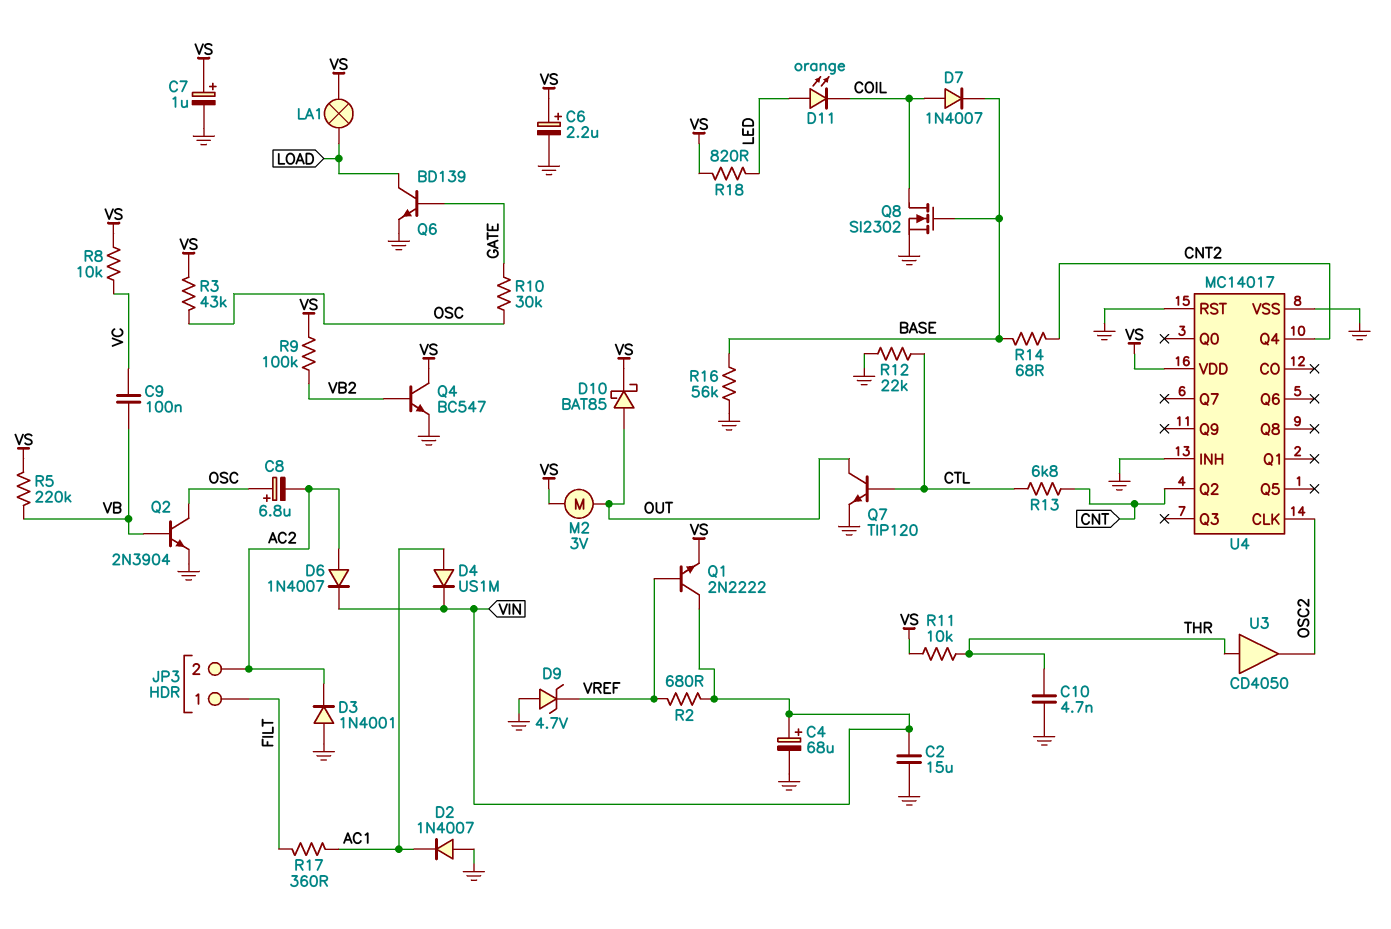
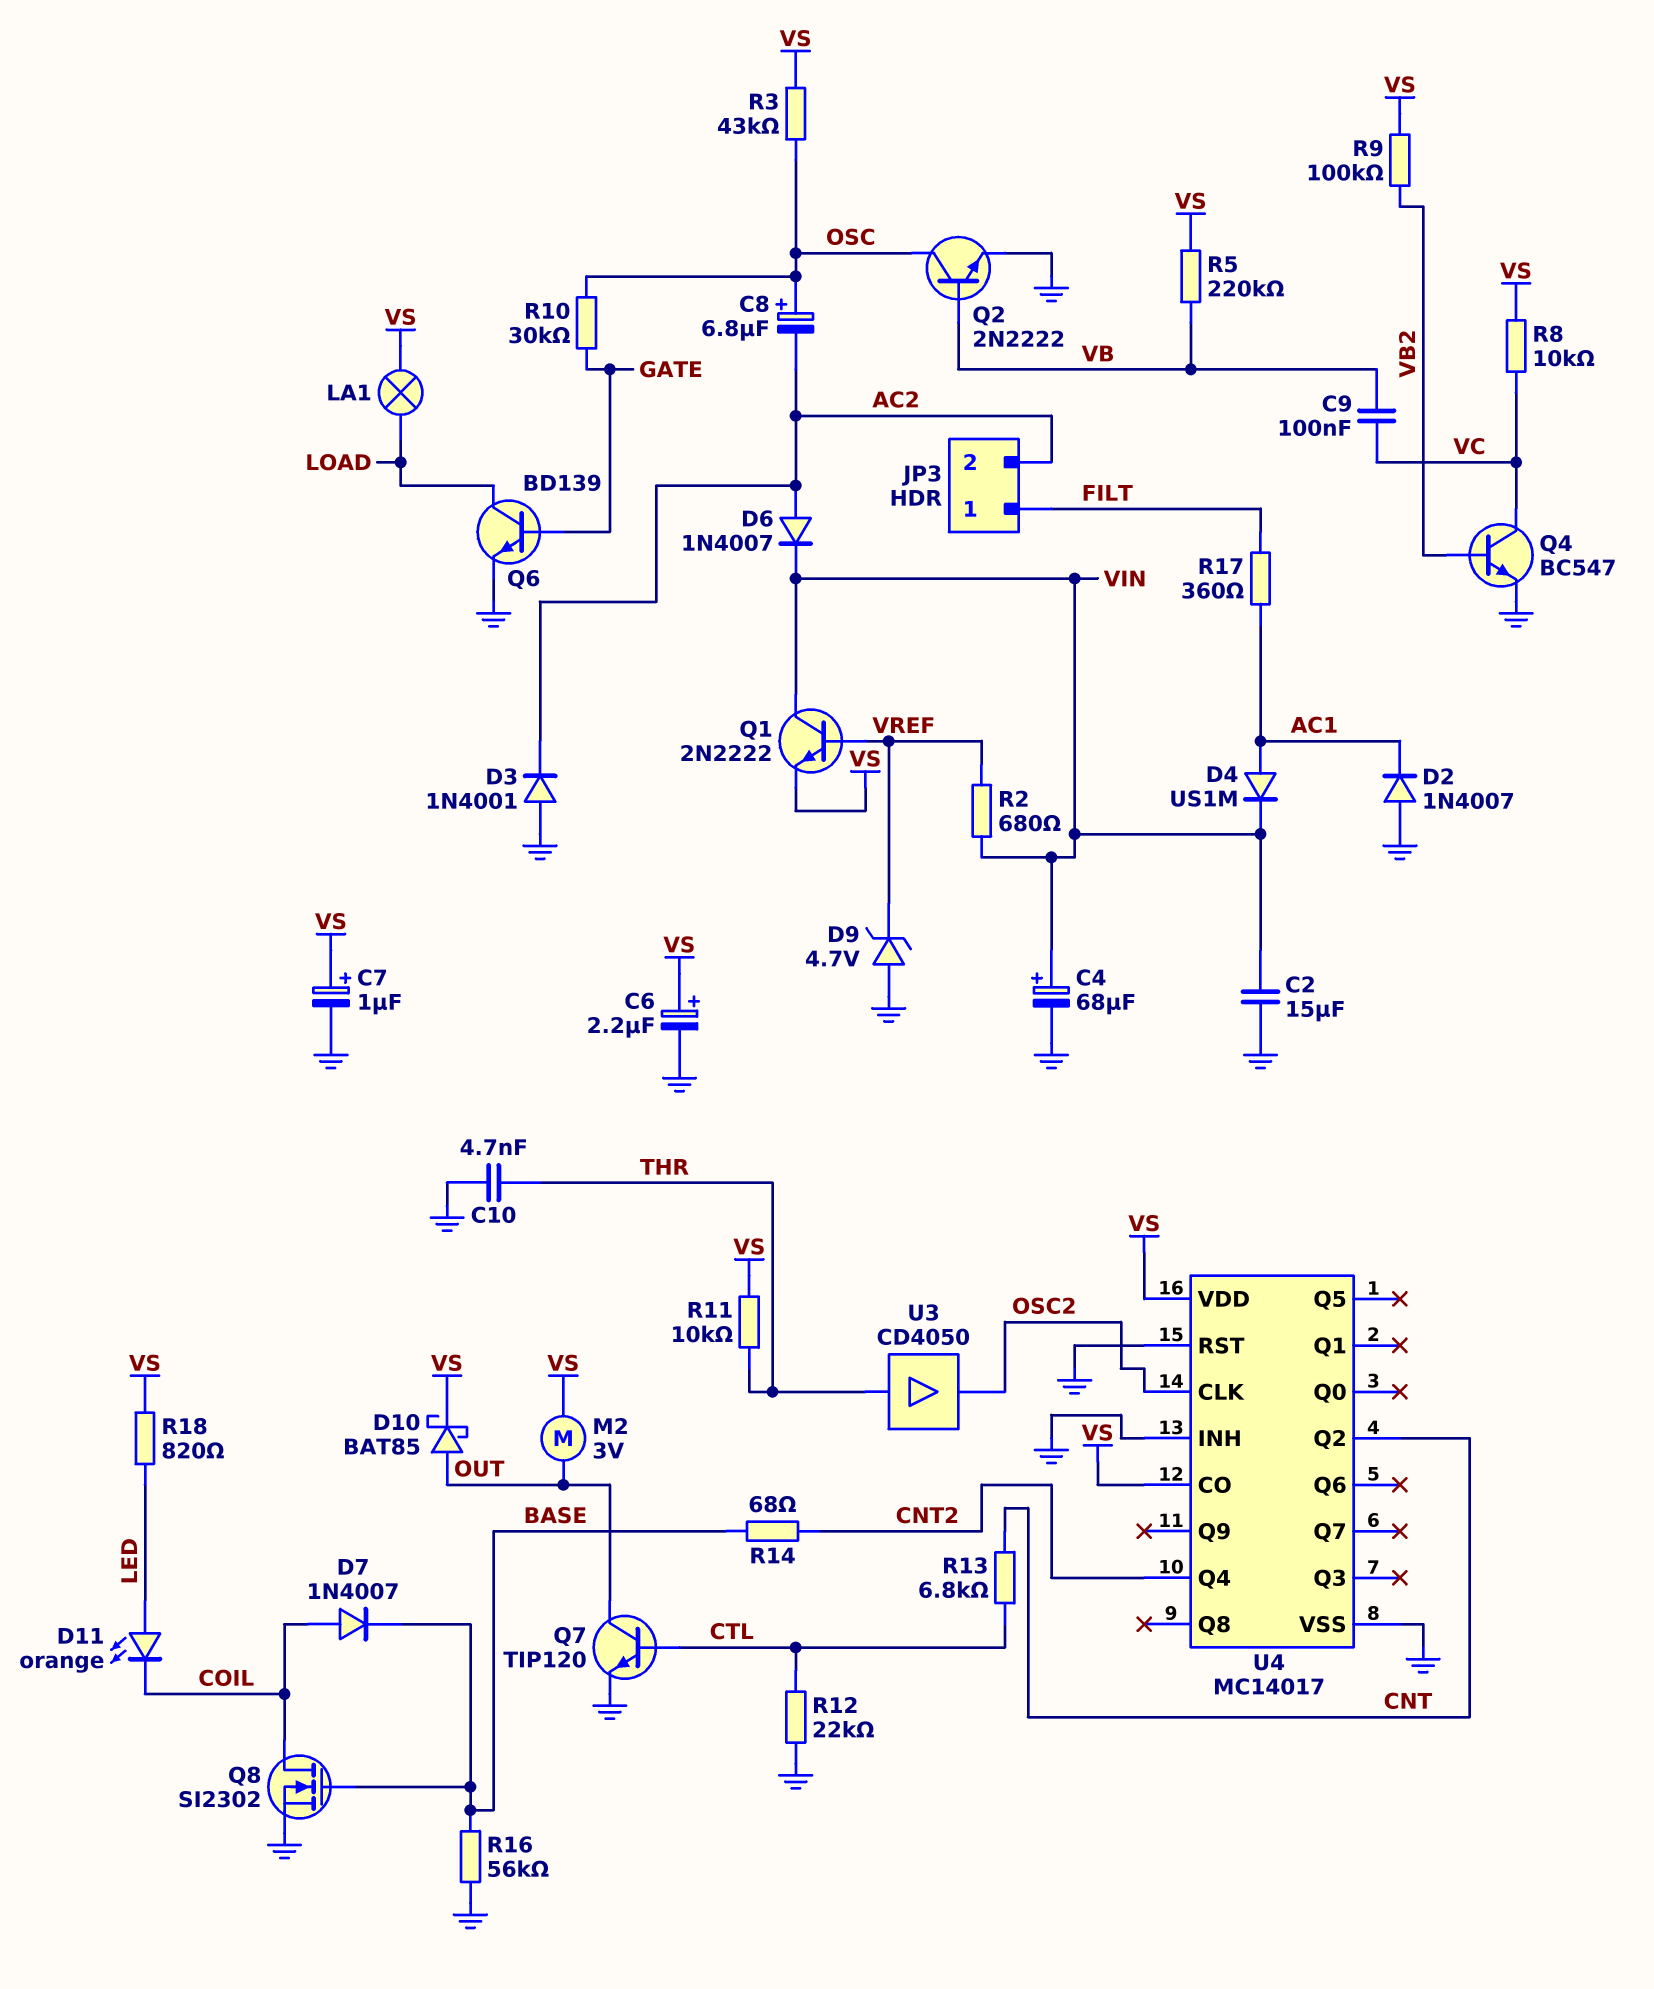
Q2: NPN 2N3904 (B VB, C OSC, E GND) -> NPN 2N2222 (B VB, C OSC, E GND)
Q4: NPN BC547 (B VB2, C VS, E GND) -> NPN BC547 (B VB2, C VC, E GND)
U4 pin CO: none -> VS

